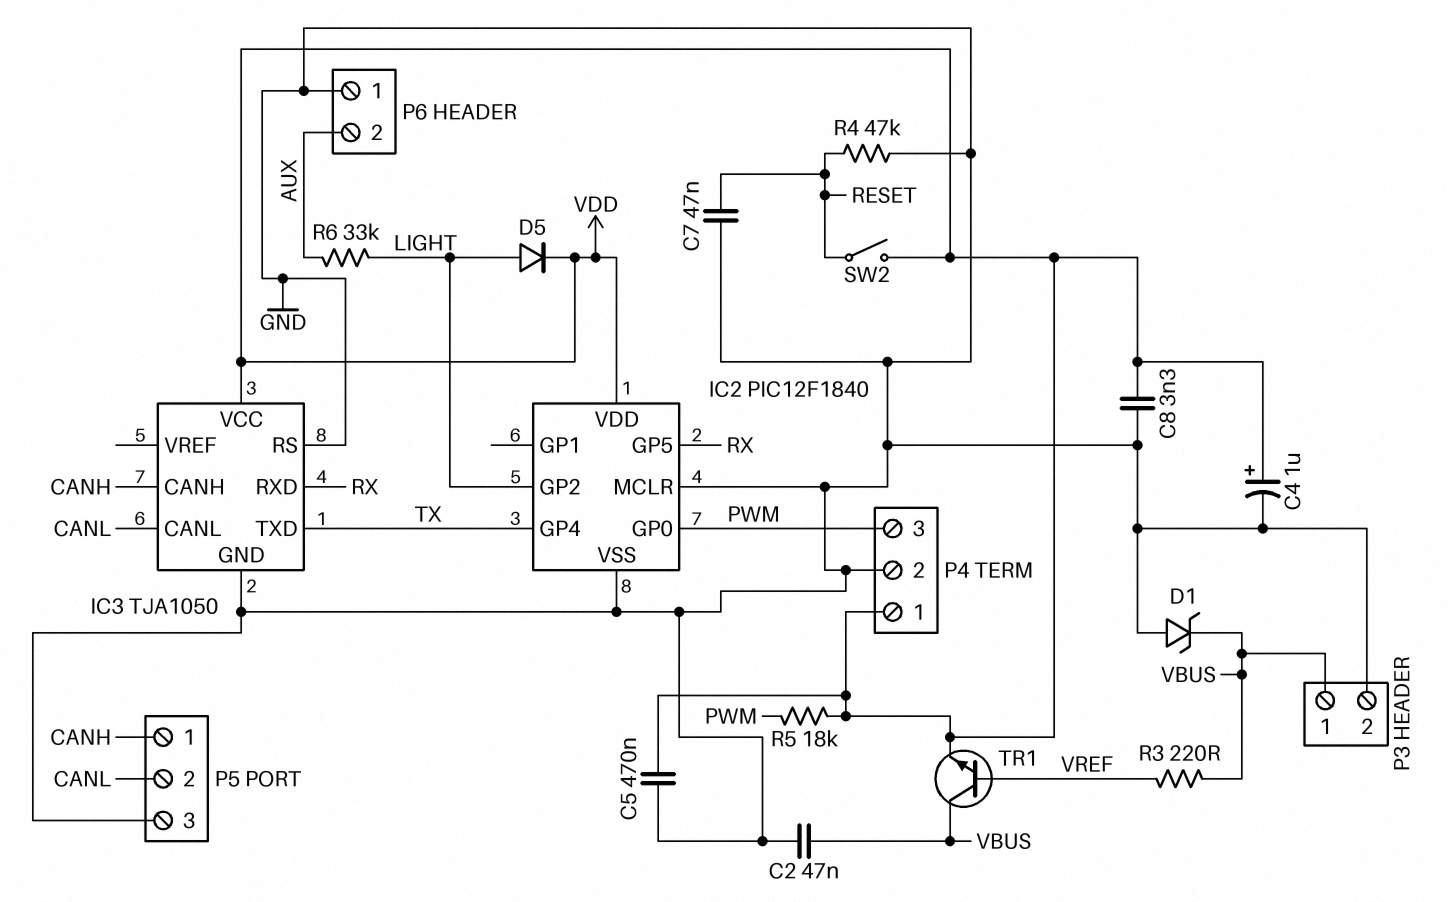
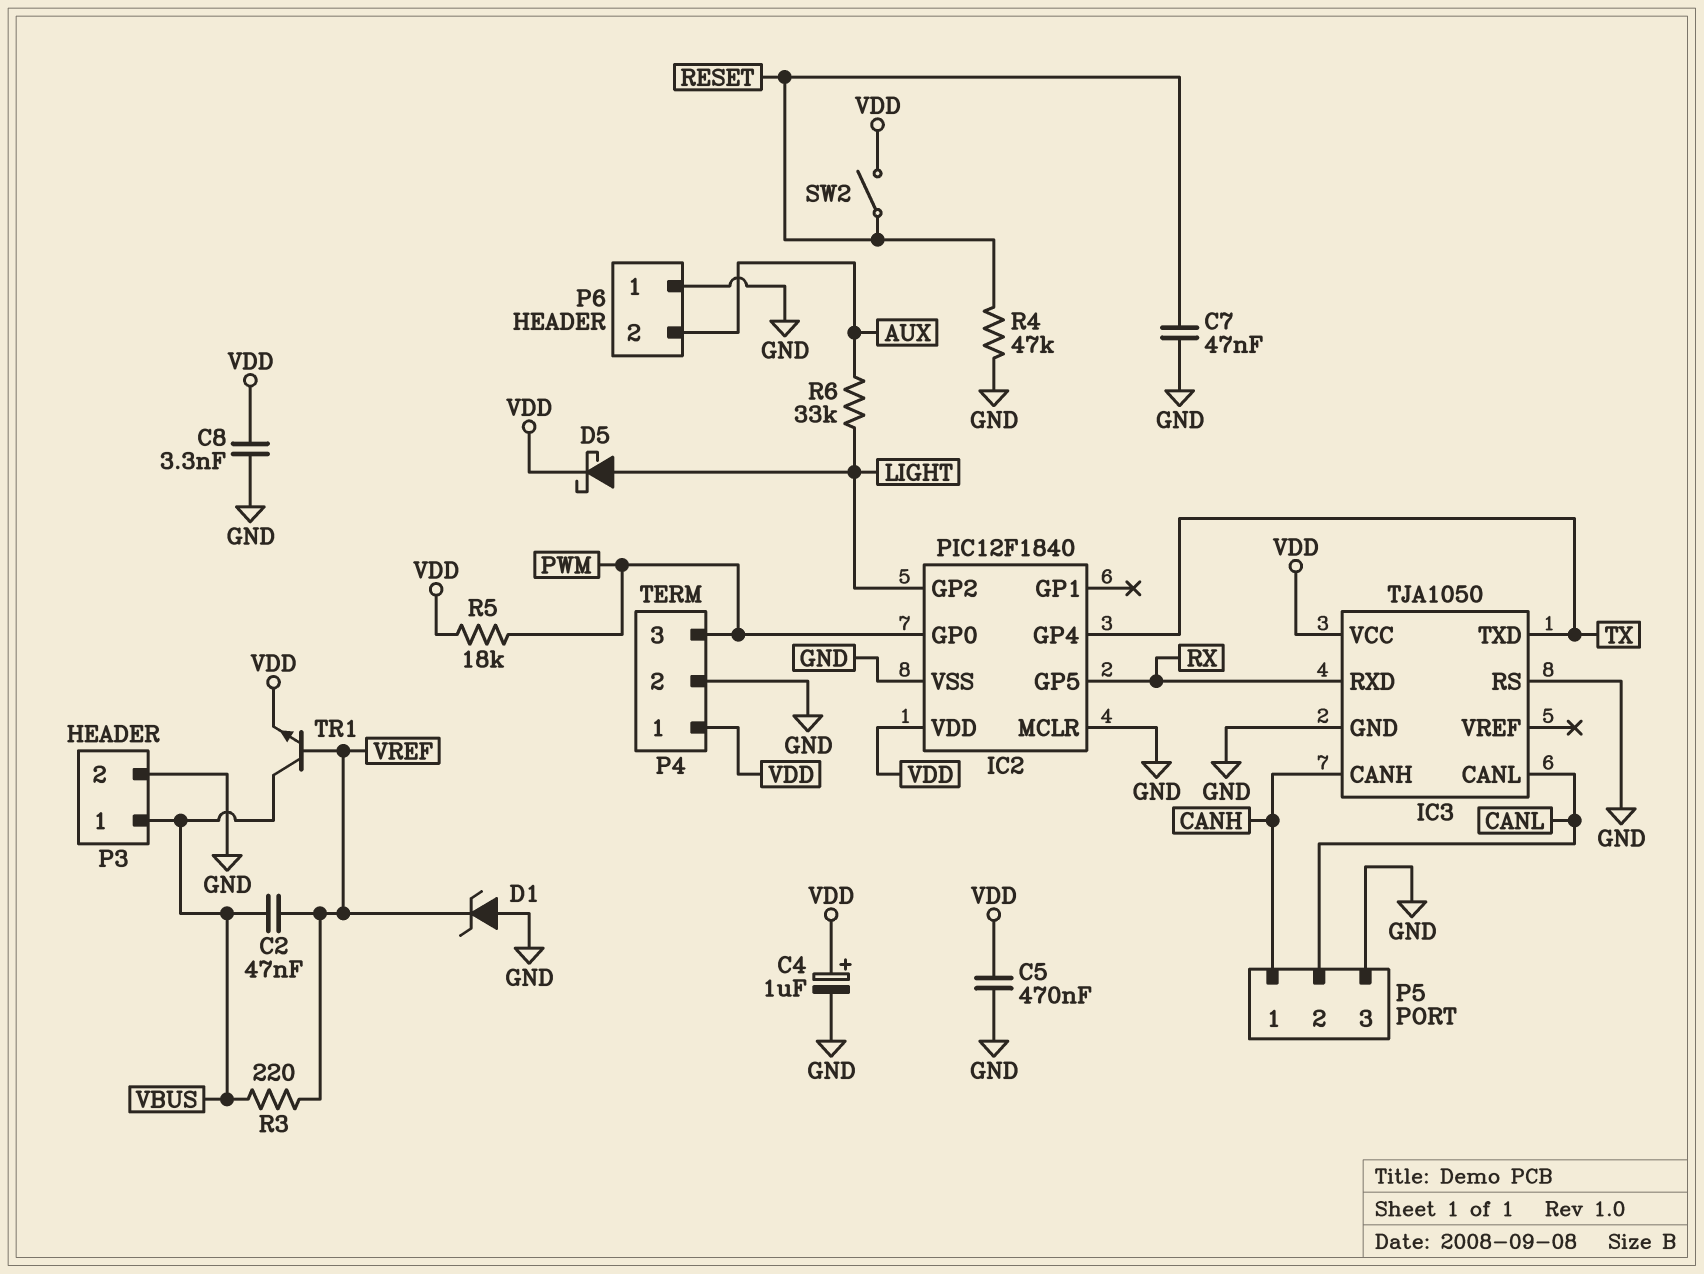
C2: 47nF (GND, VBUS) -> 47nF (VBUS, VREF)
D1: zener (A GND, K VBUS) -> zener (A GND, K VREF)
D5: diode (A LIGHT, K VDD) -> schottky (A LIGHT, K VDD)

